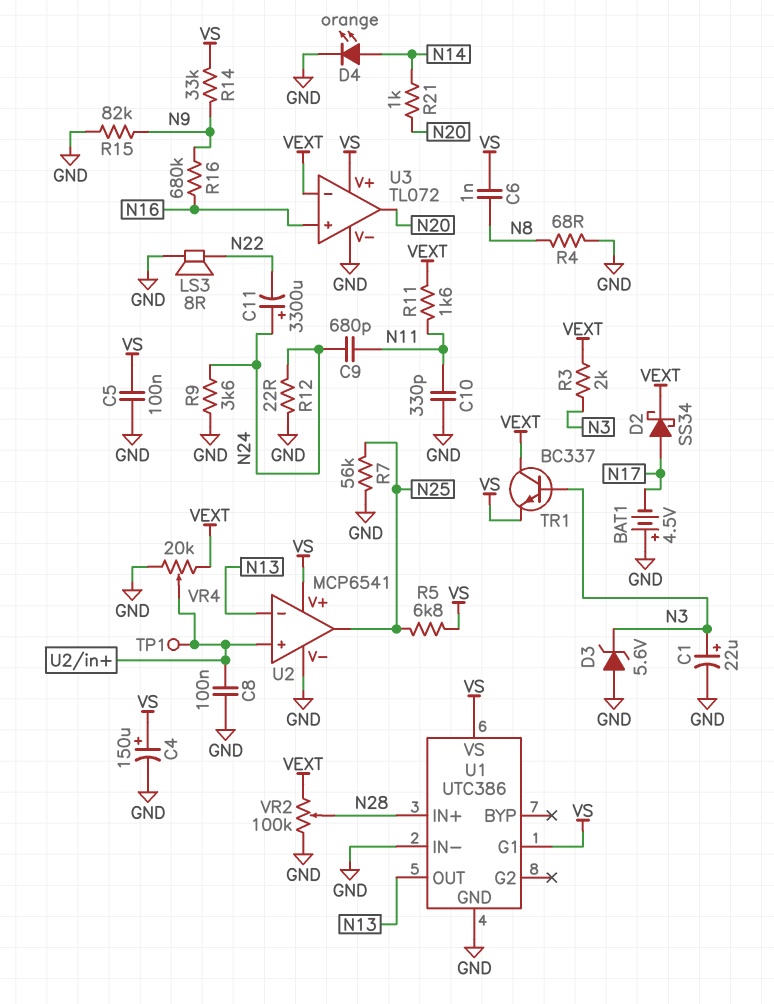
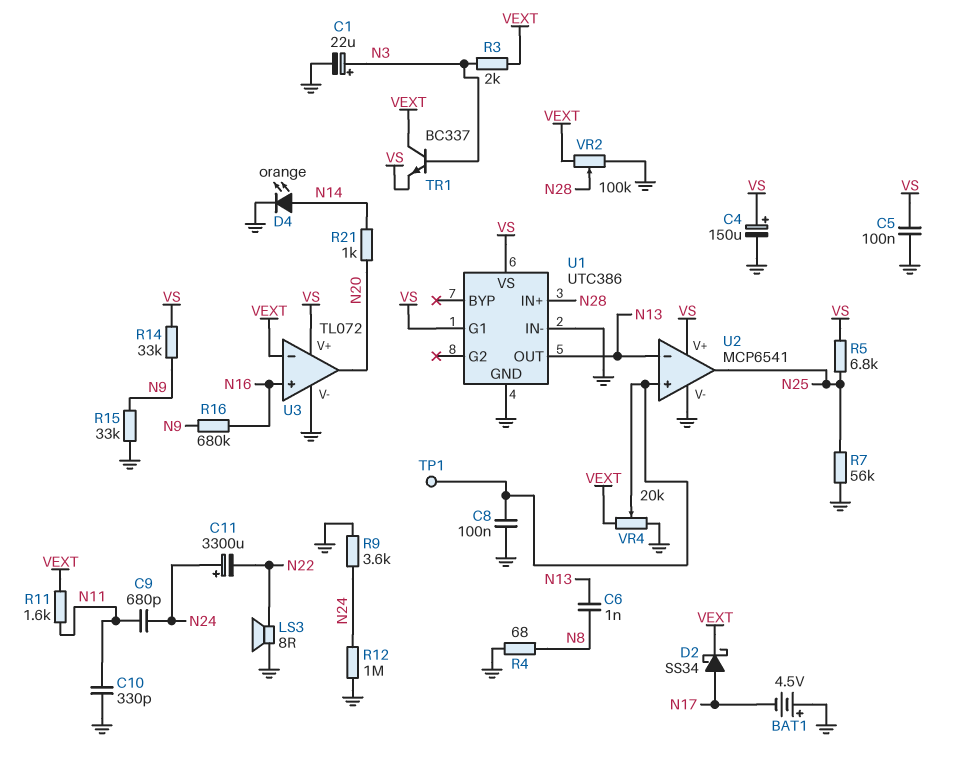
C6: 1nF (N8, VS) -> 1nF (N8, N13)
D3: zener 5.6V (A GND, K N3) -> none
R12: 22 (GND, N24) -> 1M (GND, N24)
R15: 82k (GND, N9) -> 33k (GND, N9)

